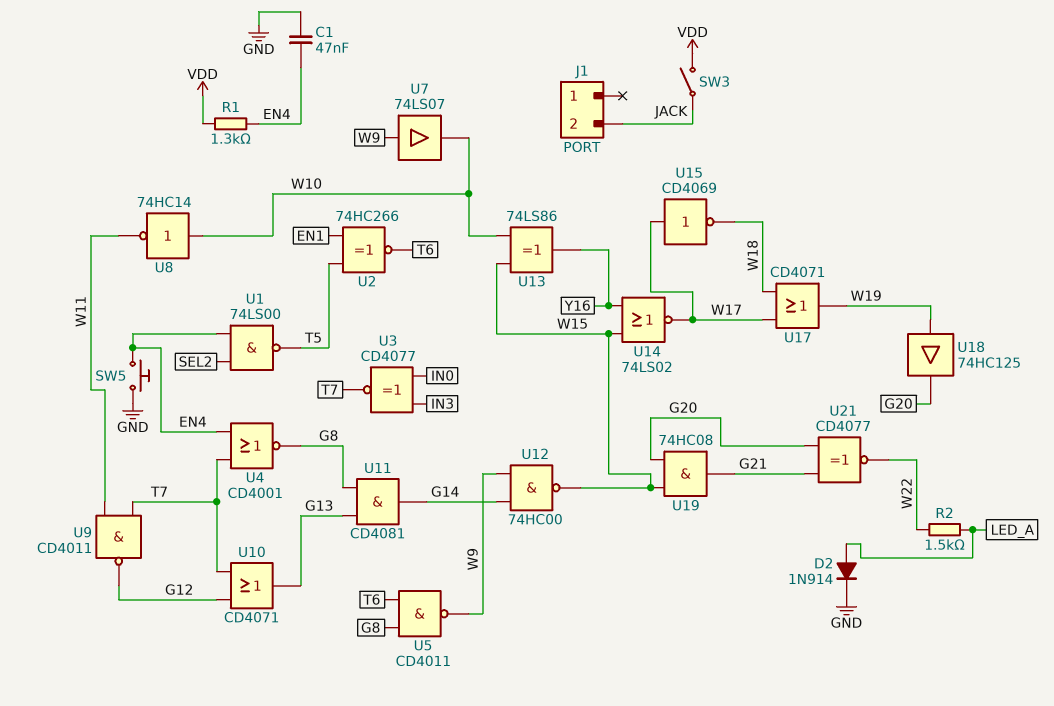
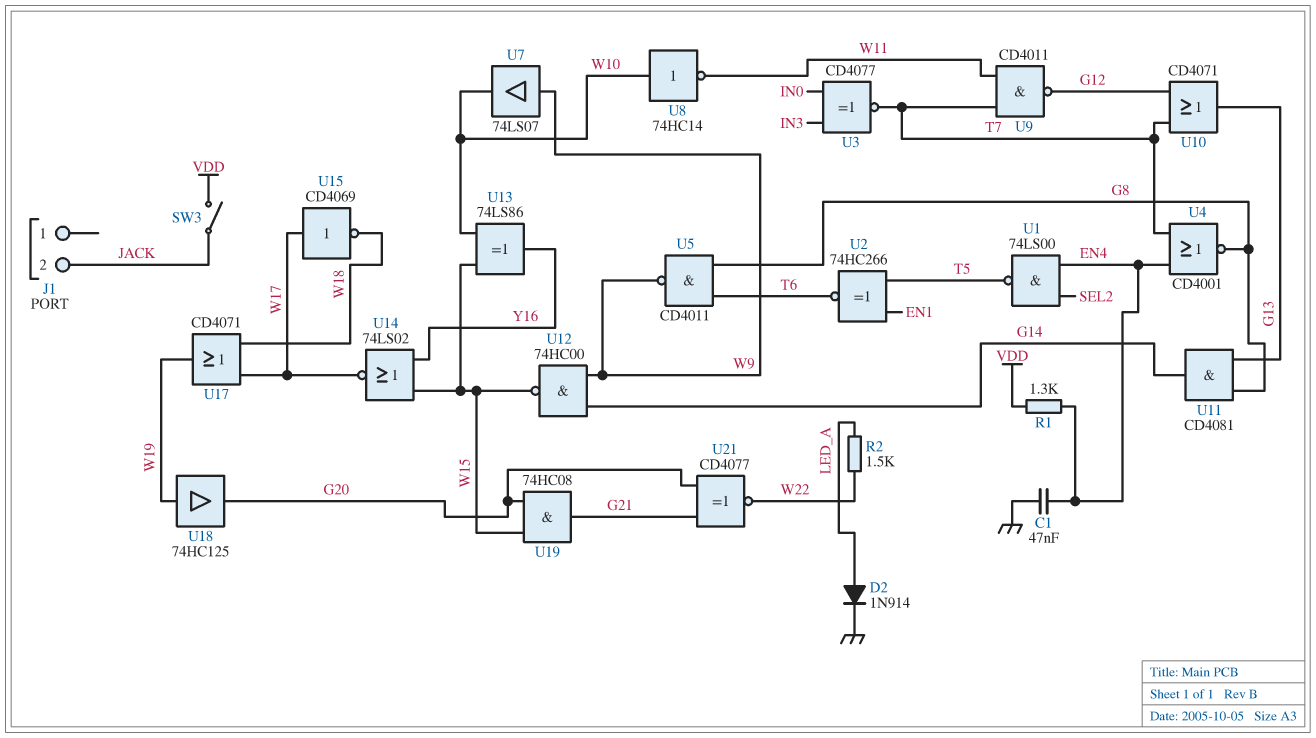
SW5: button (EN4, GND) -> none

